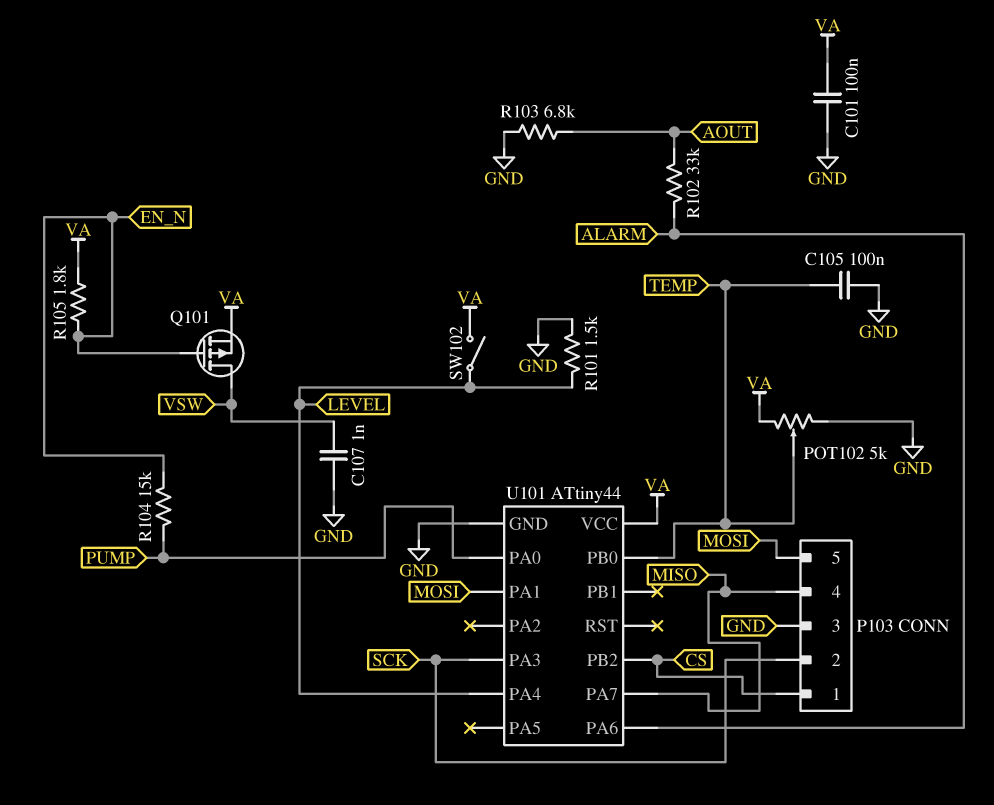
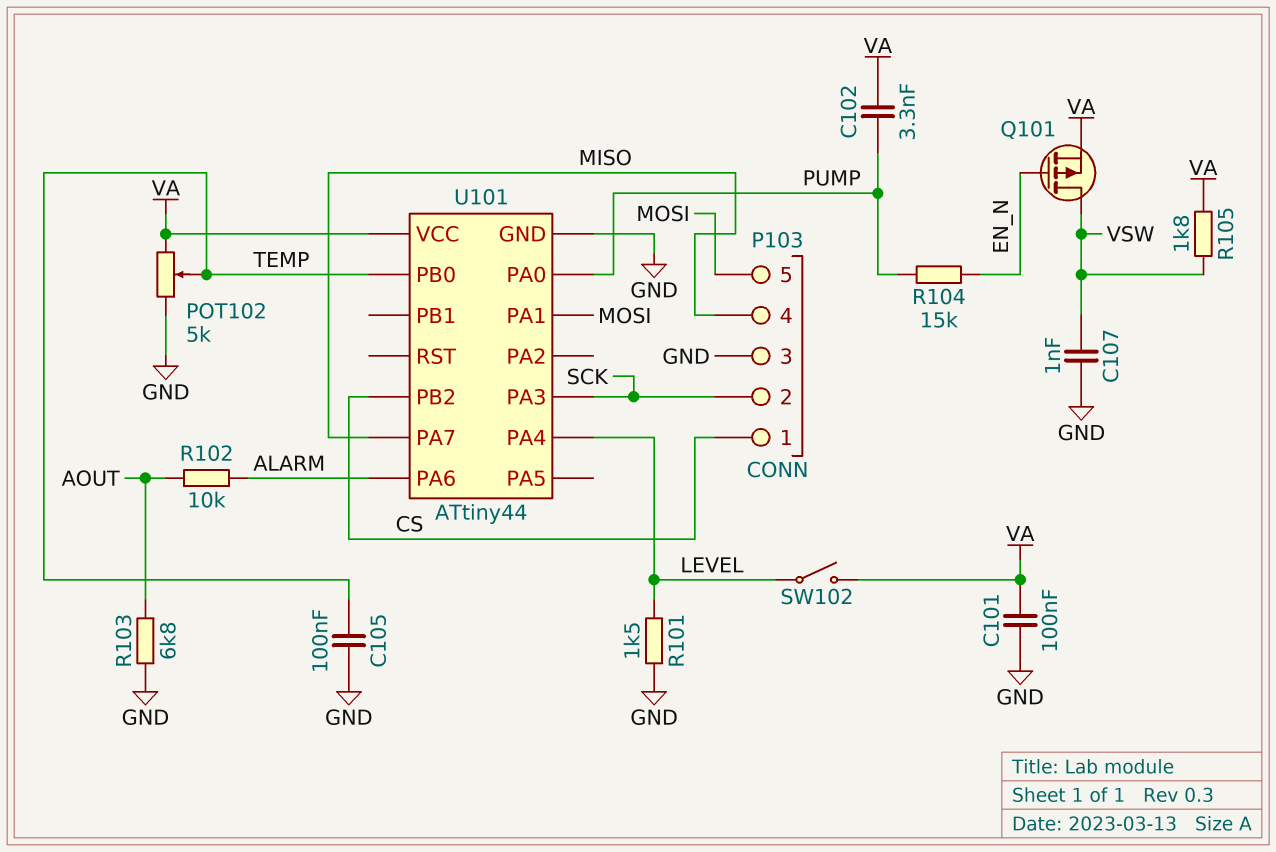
C102: none -> 3.3nF (PUMP, VA)
R102: 33k (ALARM, AOUT) -> 10k (ALARM, AOUT)
R105: 1.8k (EN_N, VA) -> 1.8k (VA, VSW)

